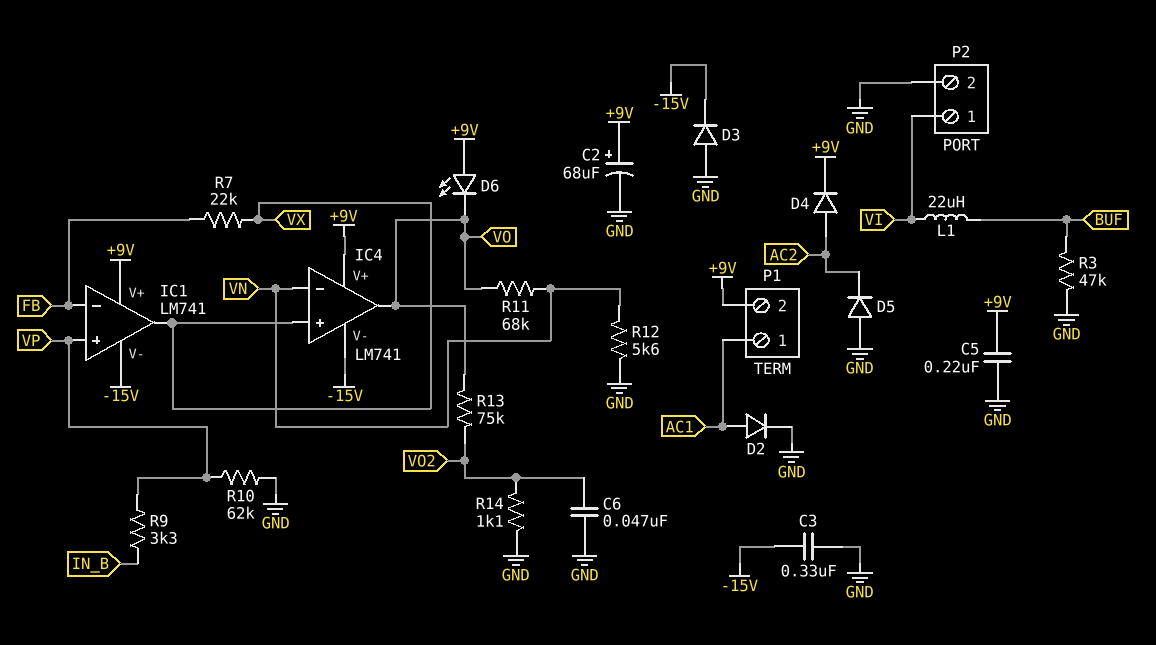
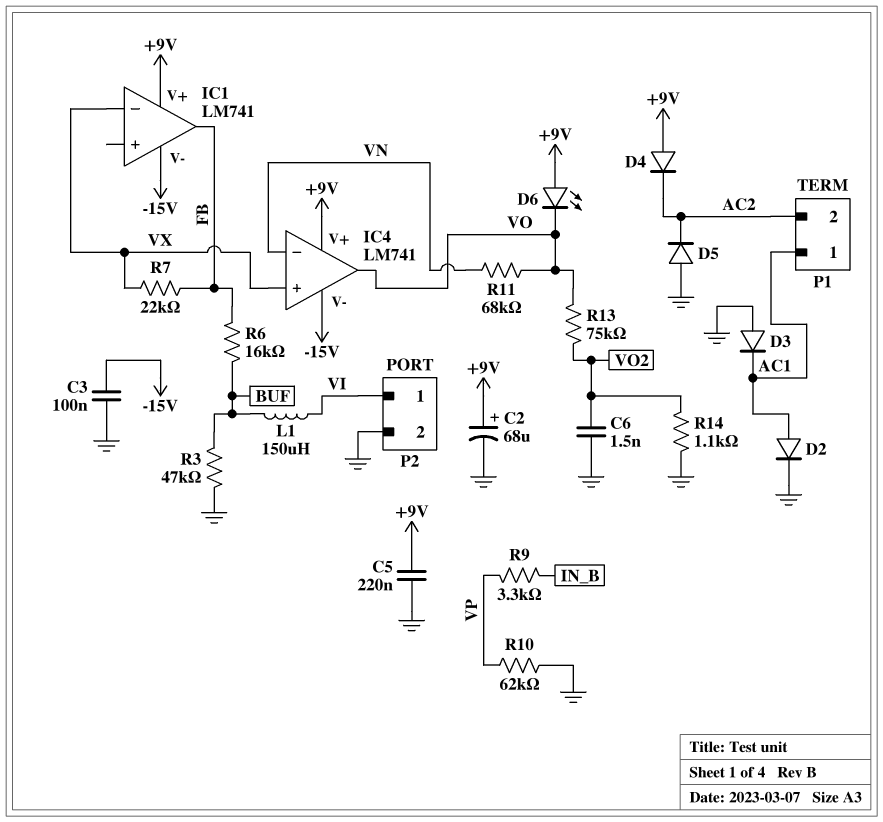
C3: 330nF (-15V, GND) -> 100nF (-15V, GND)
C6: 47nF (GND, VO2) -> 1.5nF (GND, VO2)
D3: diode (A GND, K -15V) -> diode (A GND, K AC1)
D4: diode (A AC2, K +9V) -> diode (A +9V, K AC2)
IC1 pin in+: VP -> none
IC1 pin in-: FB -> VX
IC1 pin out: VX -> FB
L1: 22uH (BUF, VI) -> 150uH (BUF, VI)
P1 pin 2: +9V -> AC2
R6: none -> 16k (BUF, FB)
R12: 5.6k (GND, VN) -> none

